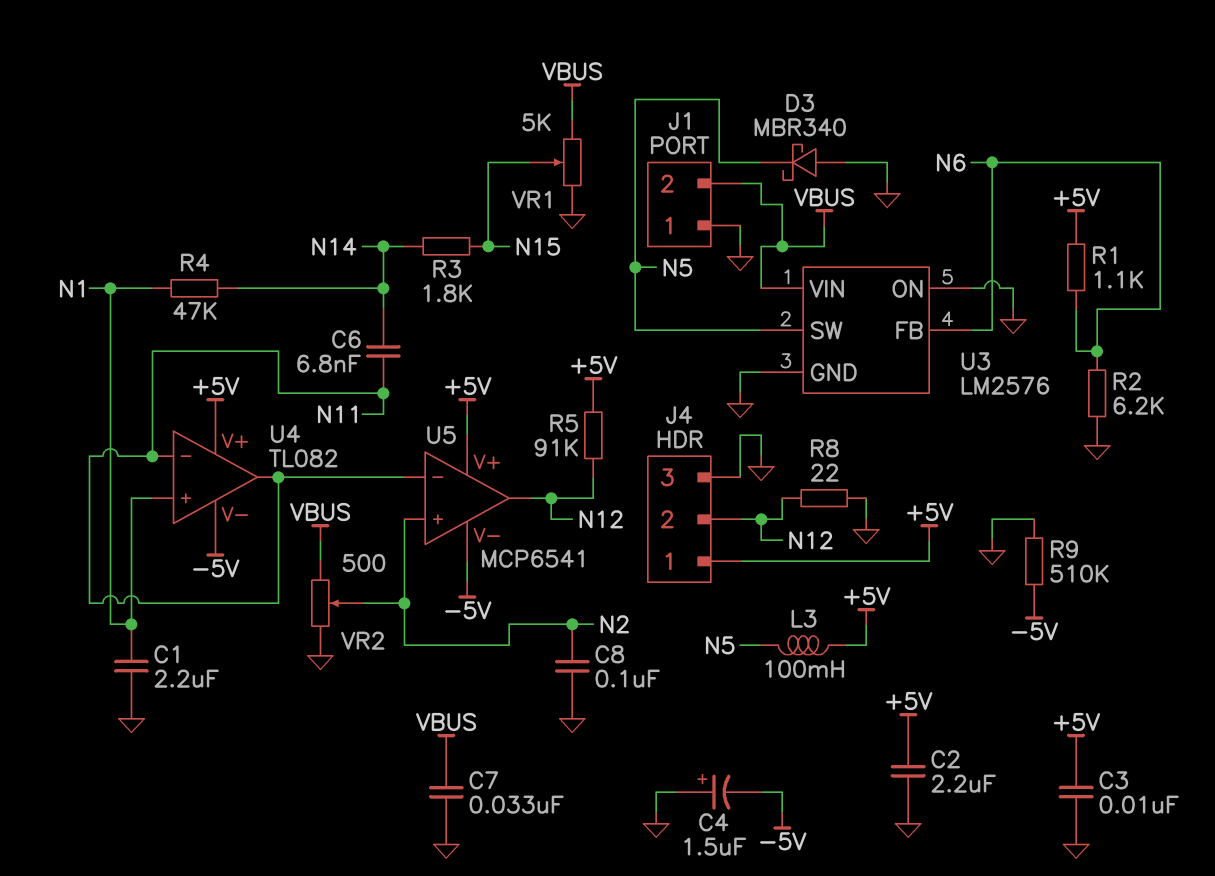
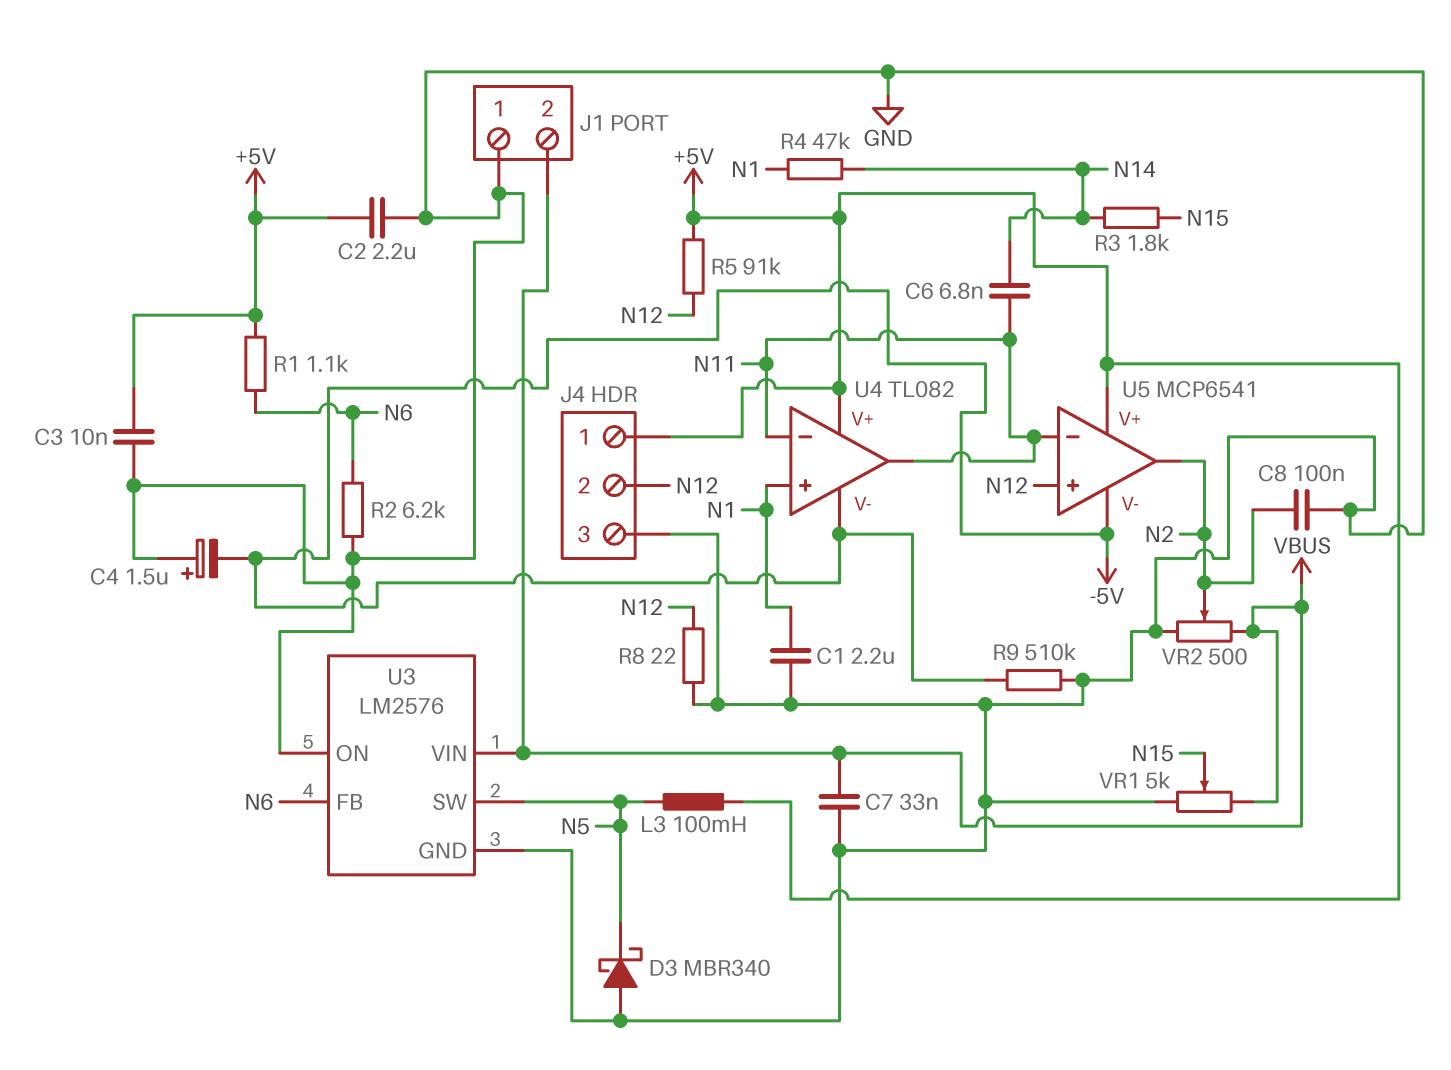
U5 pin in+: N2 -> N12
U5 pin out: N12 -> N2

